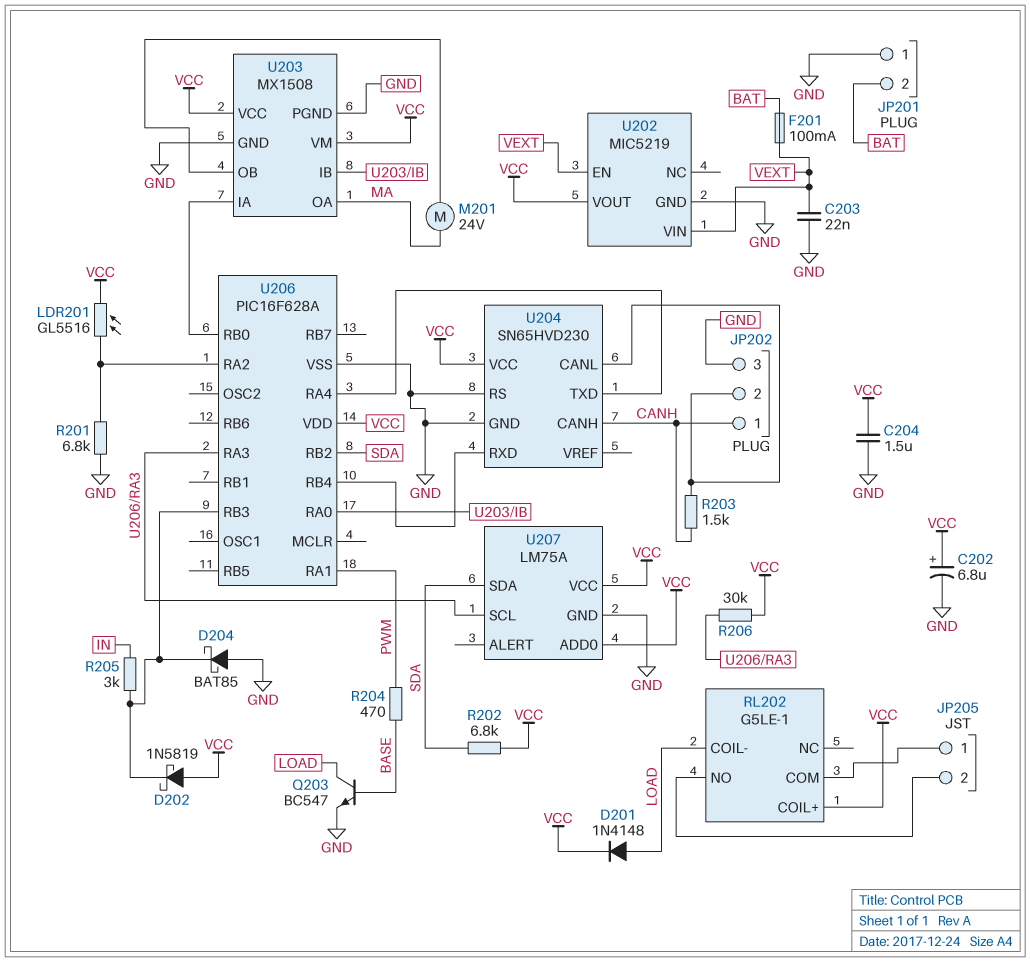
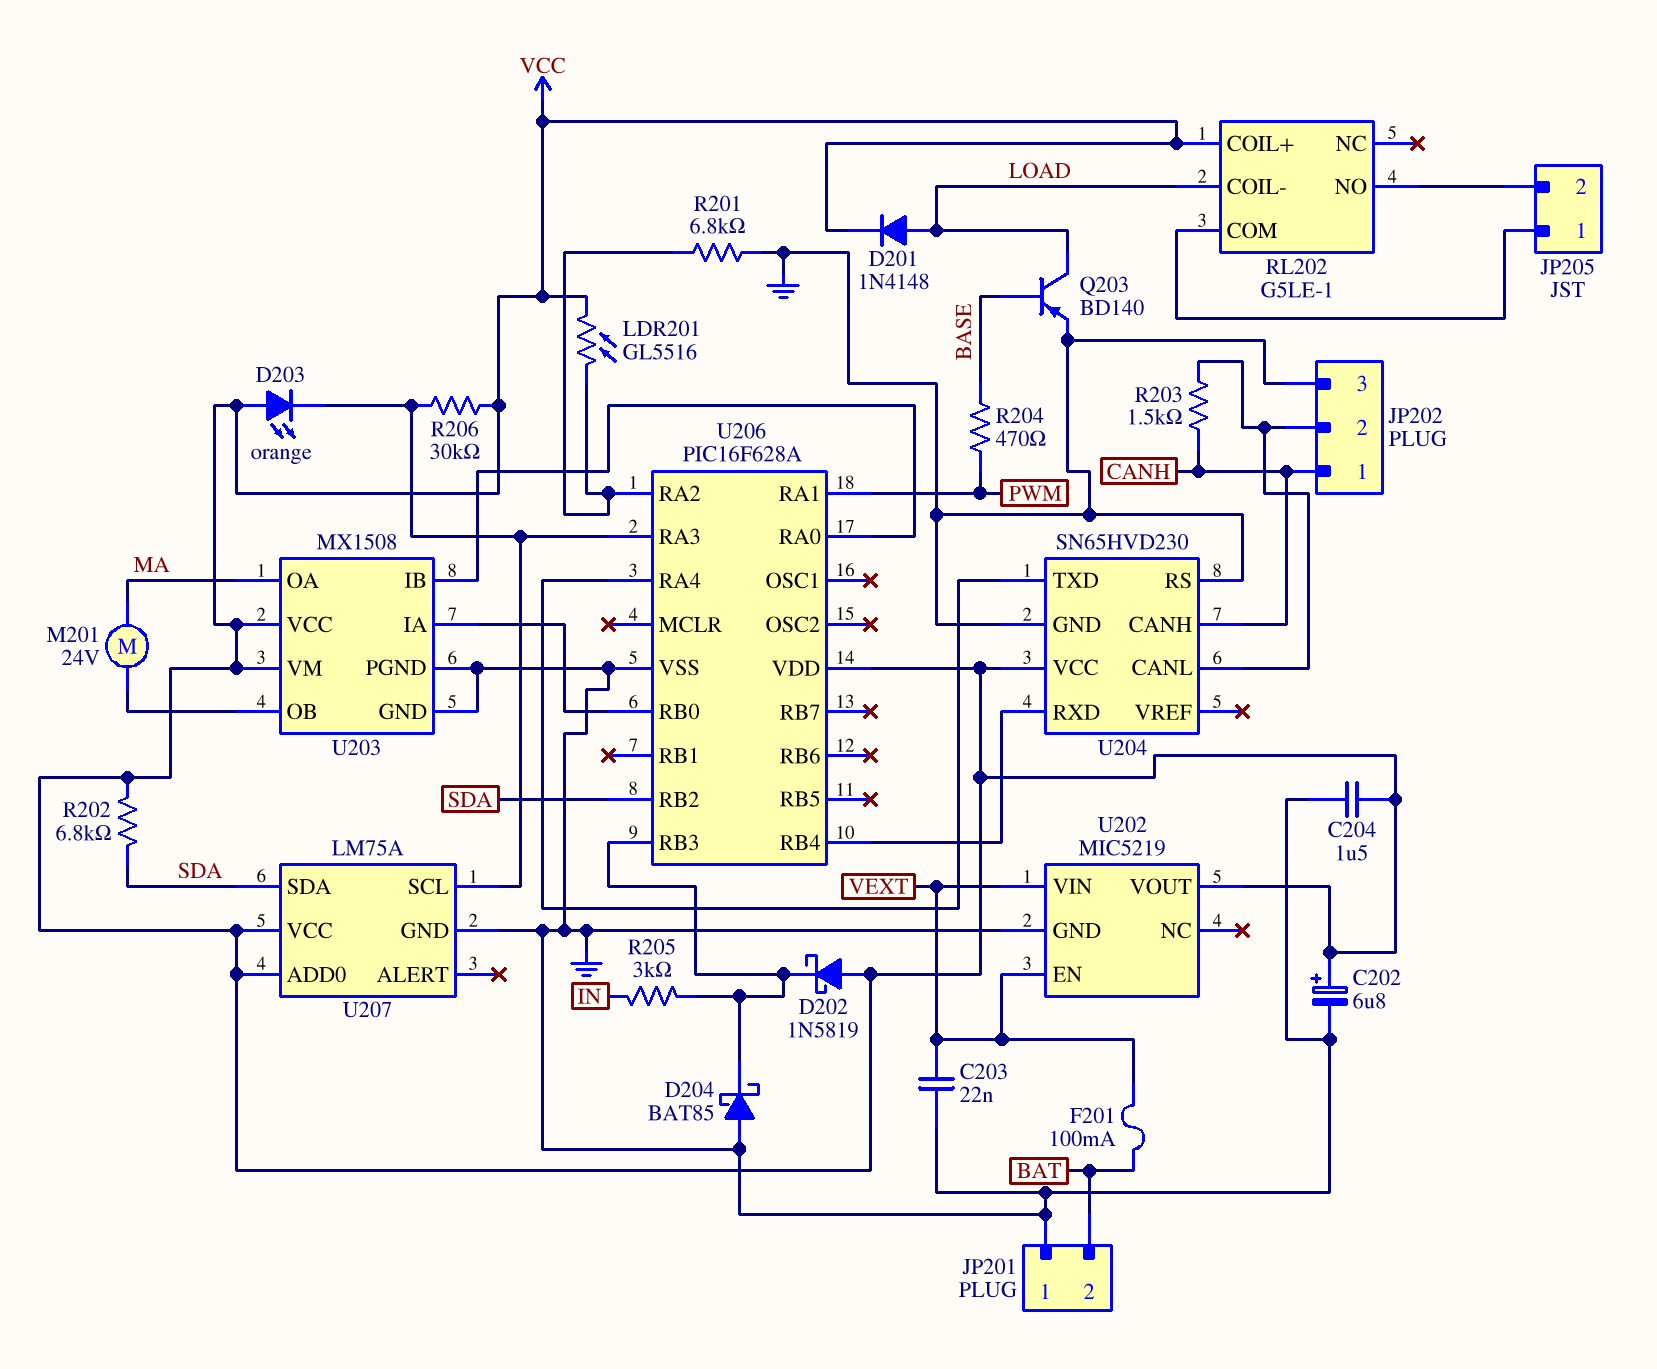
D203: none -> LED orange (A VCC, K U206/RA3)
Q203: NPN BC547 (B BASE, C LOAD, E GND) -> PNP BD140 (B BASE, C LOAD, E GND)

